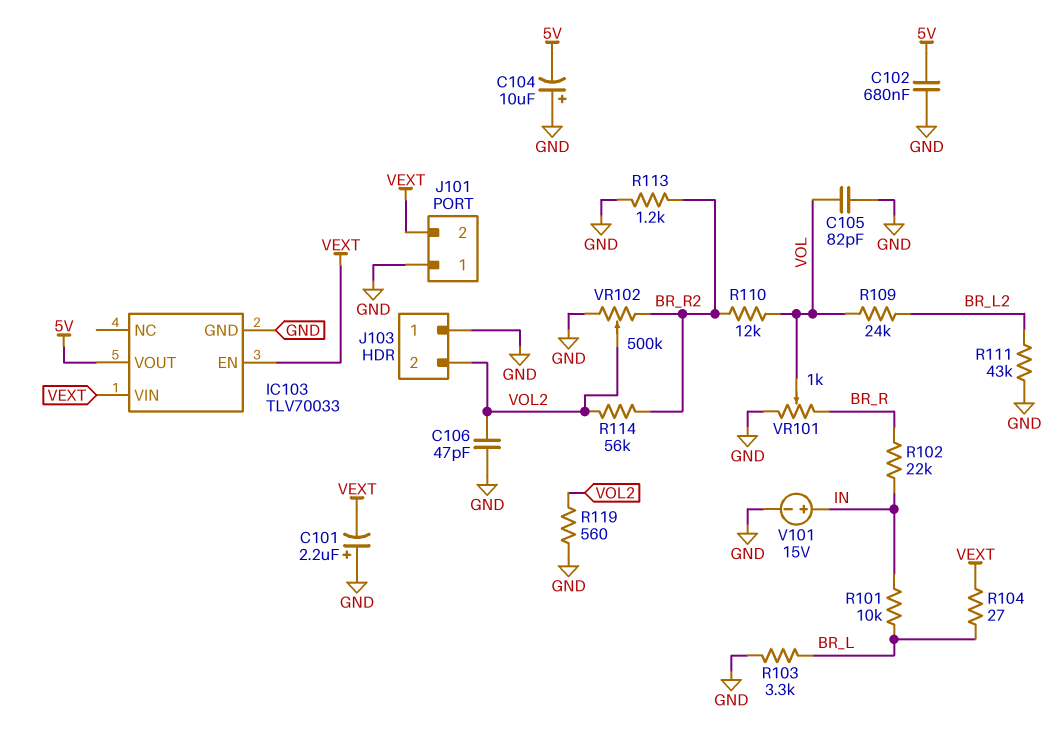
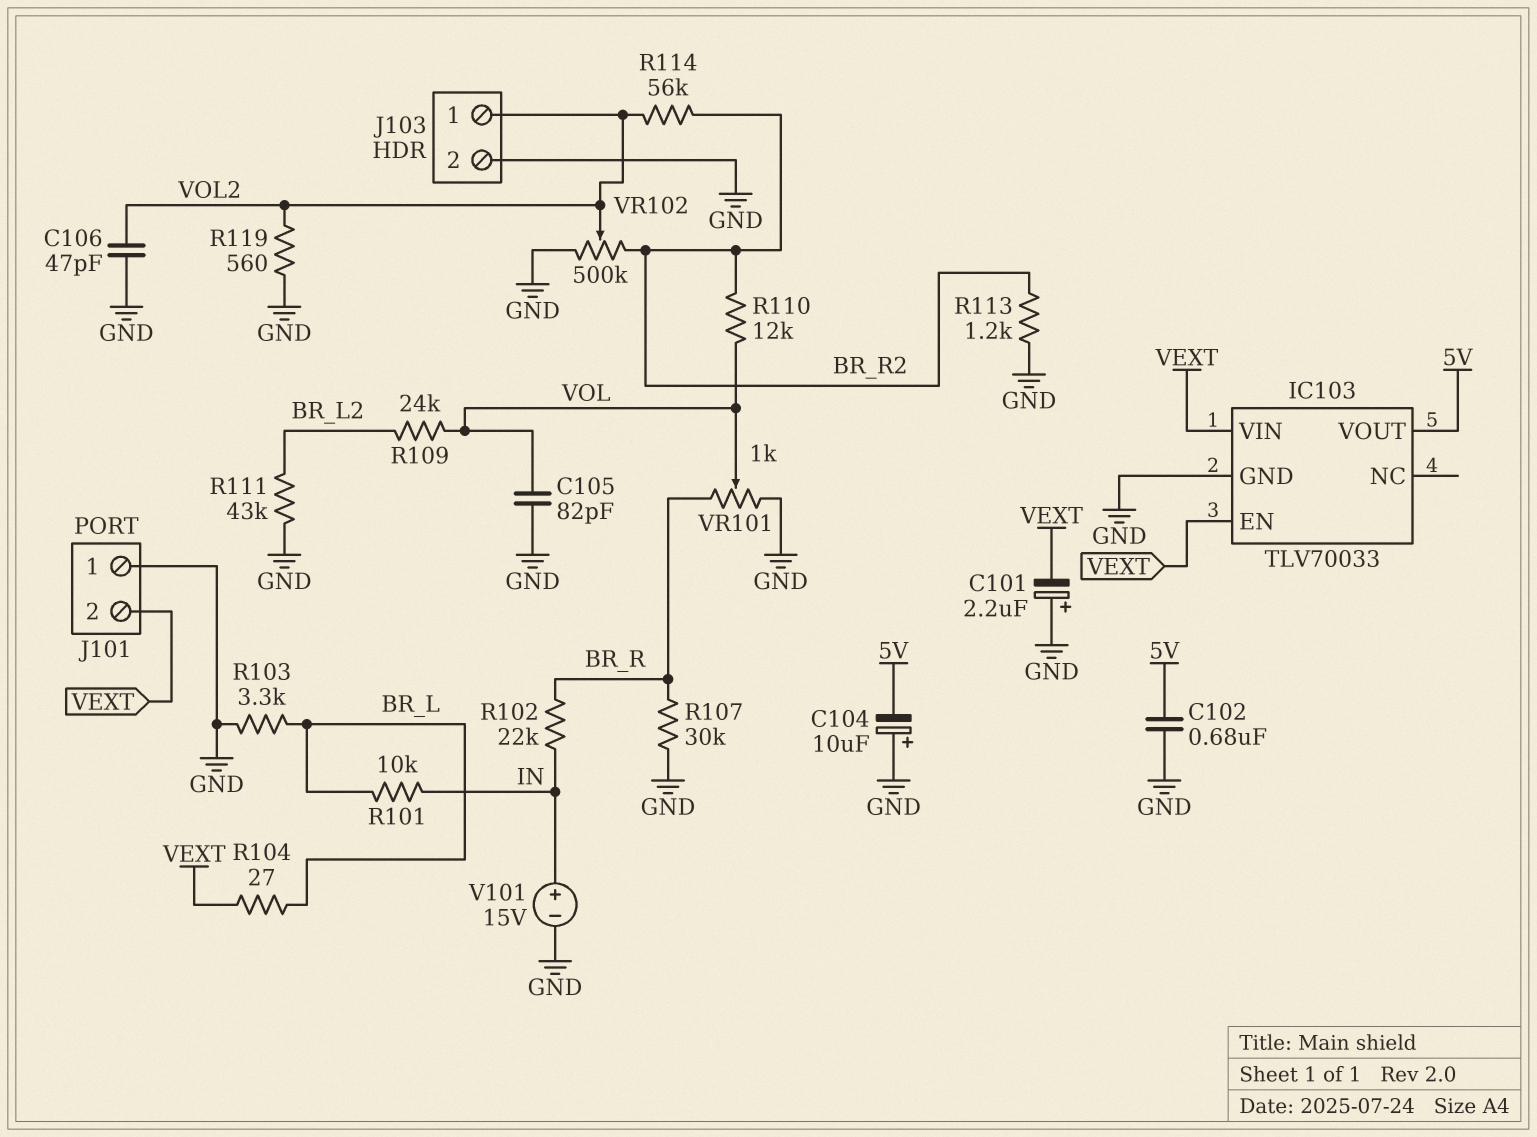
J103 pin 1: GND -> VOL2
J103 pin 2: VOL2 -> GND
R107: none -> 30k (BR_R, GND)

